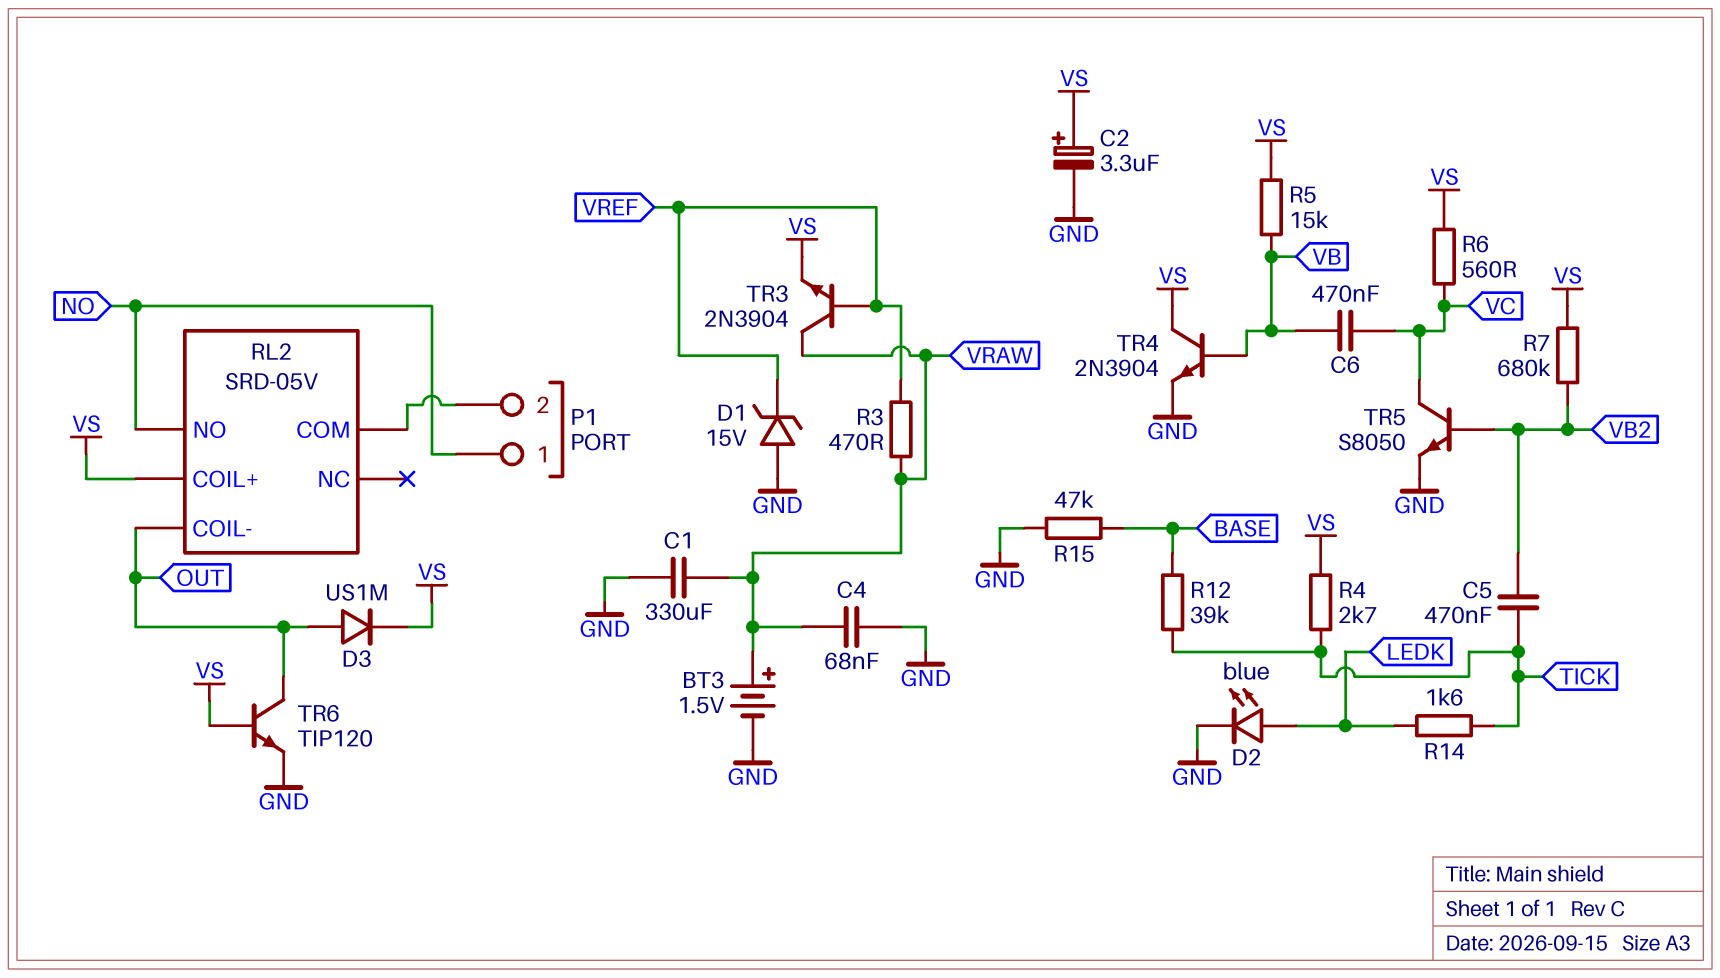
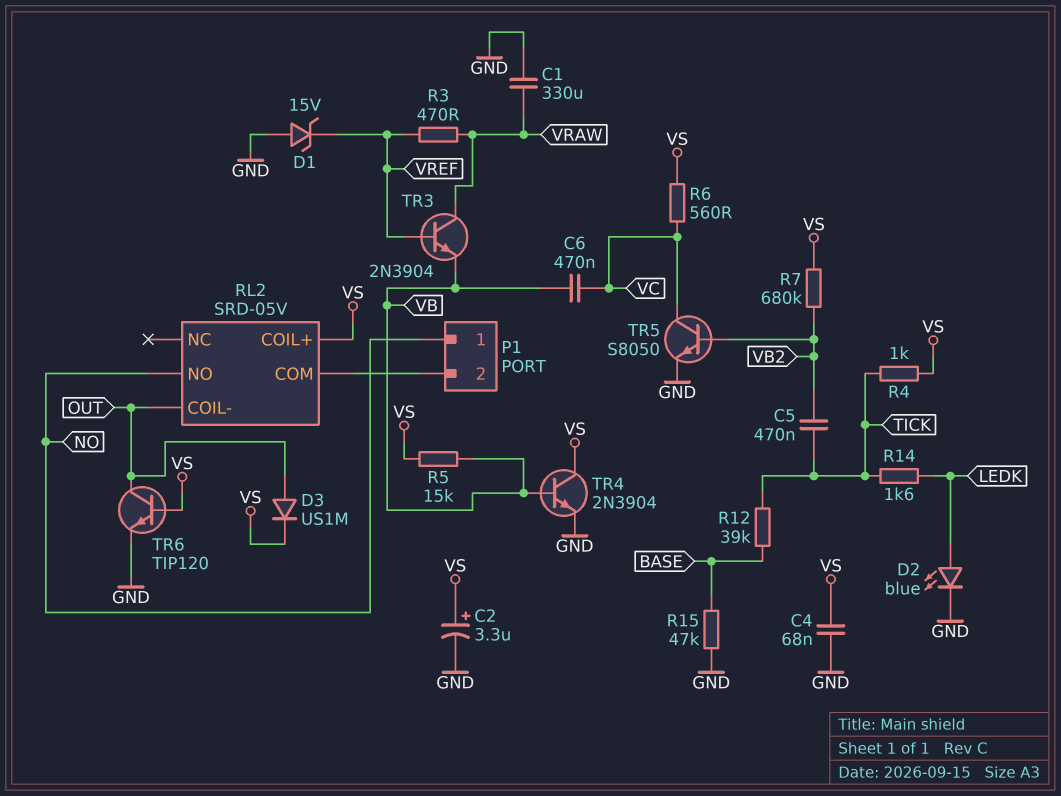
BT3: 1.5V (plus VRAW, minus GND) -> none
C4: 68nF (GND, VRAW) -> 68nF (GND, VS)
R4: 2.7k (TICK, VS) -> 1k (TICK, VS)
TR3: NPN 2N3904 (B VREF, C VRAW, E VS) -> NPN 2N3904 (B VREF, C VRAW, E VB)

